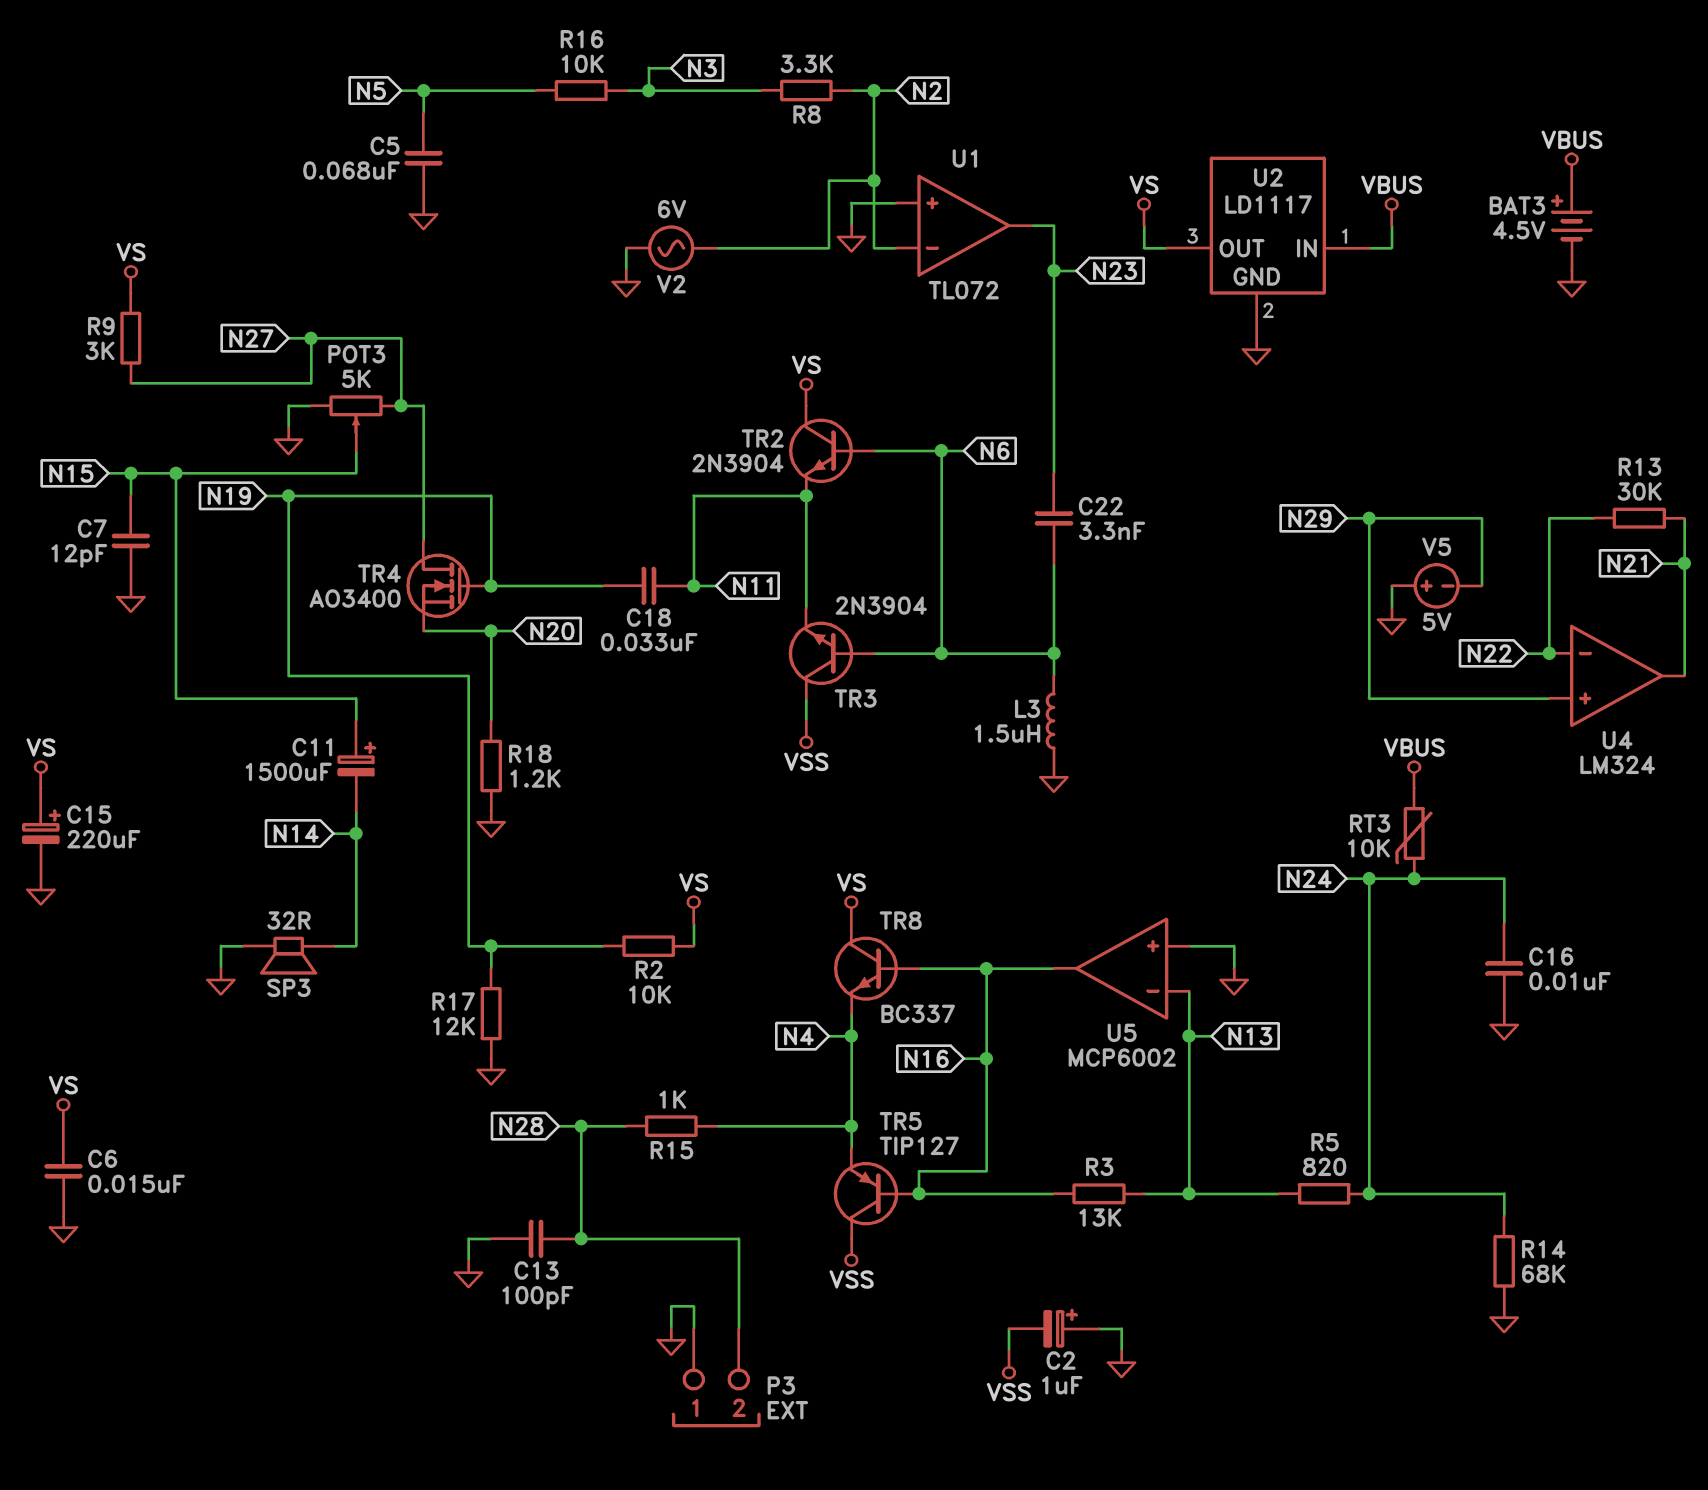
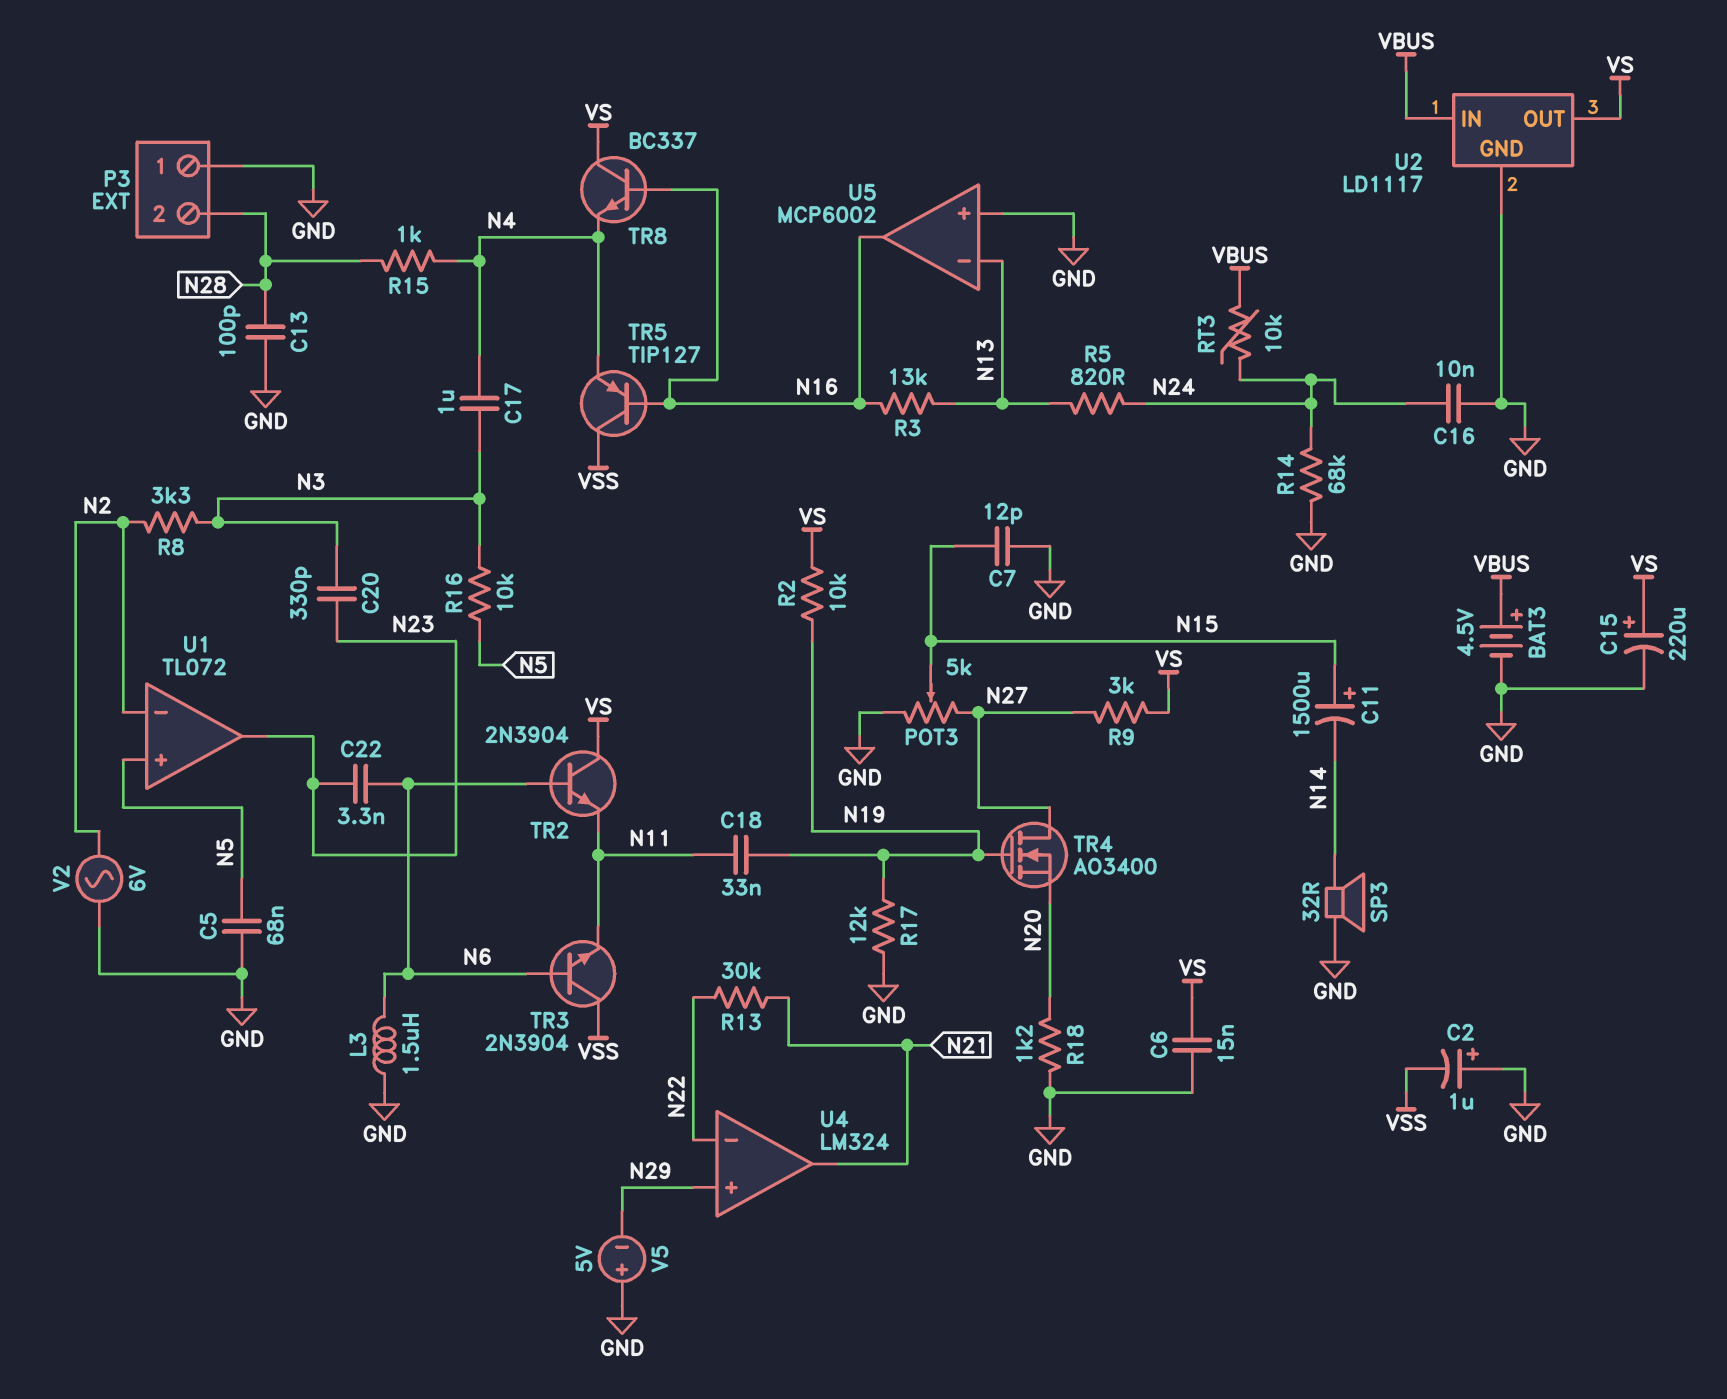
C17: none -> 1uF (N3, N4)
C20: none -> 330pF (N3, N23)
U1 pin in+: GND -> N5

